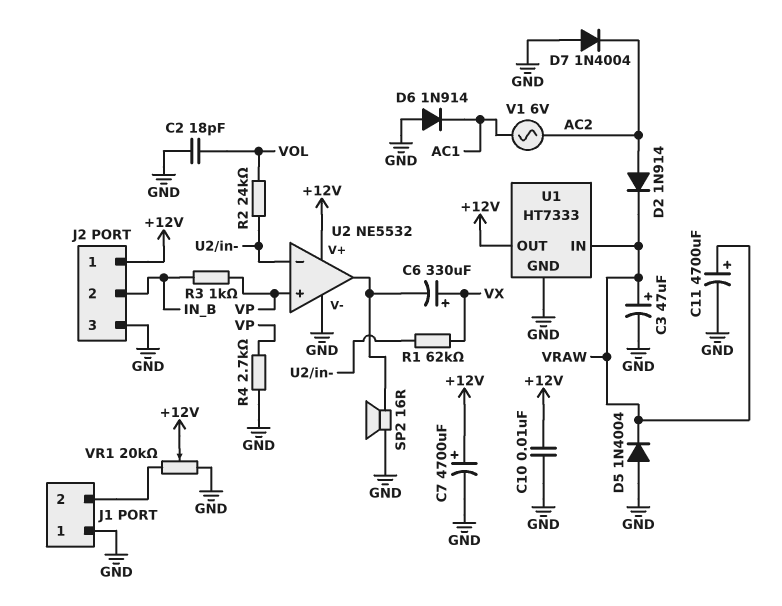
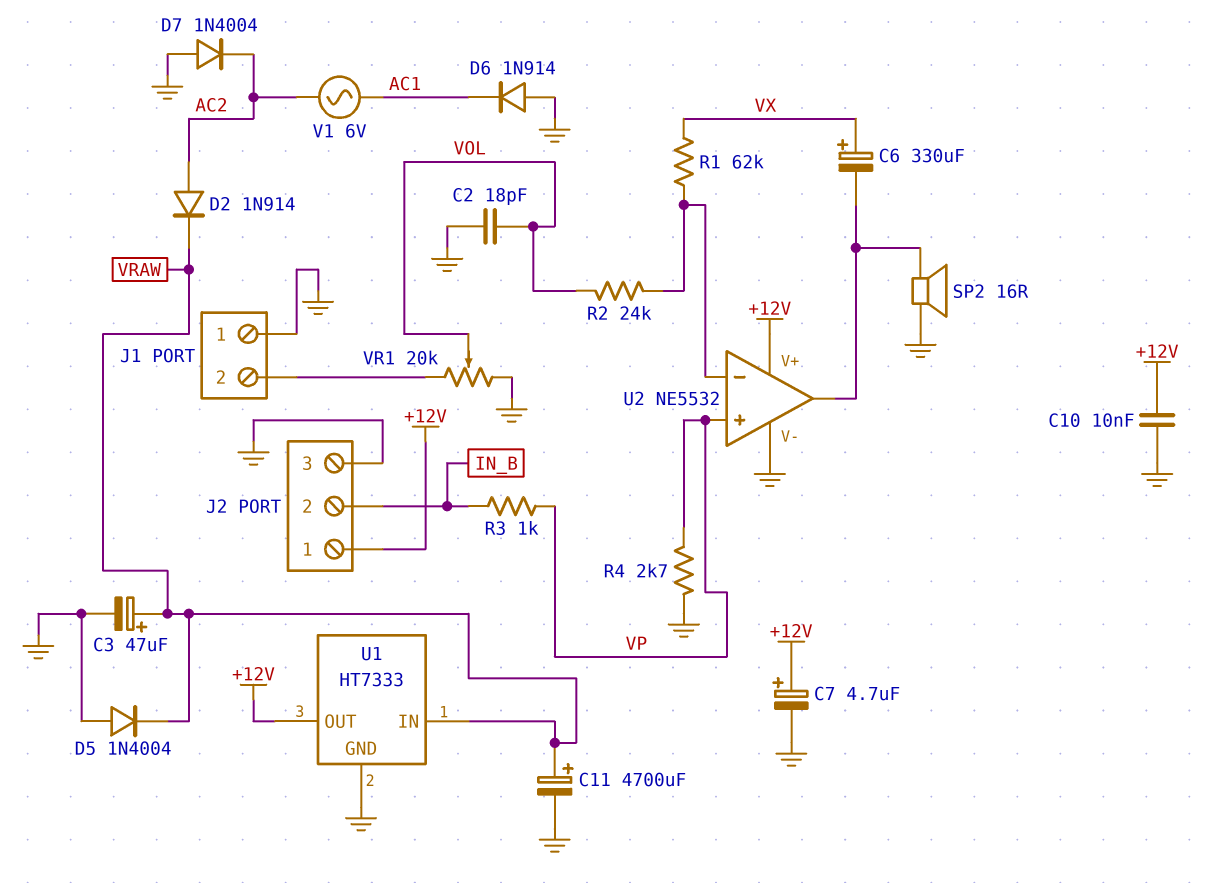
C7: 4700uF (plus +12V, minus GND) -> 4.7uF (plus +12V, minus GND)
VR1: 20k (GND, J1/2, wiper +12V) -> 20k (GND, J1/2, wiper VOL)

